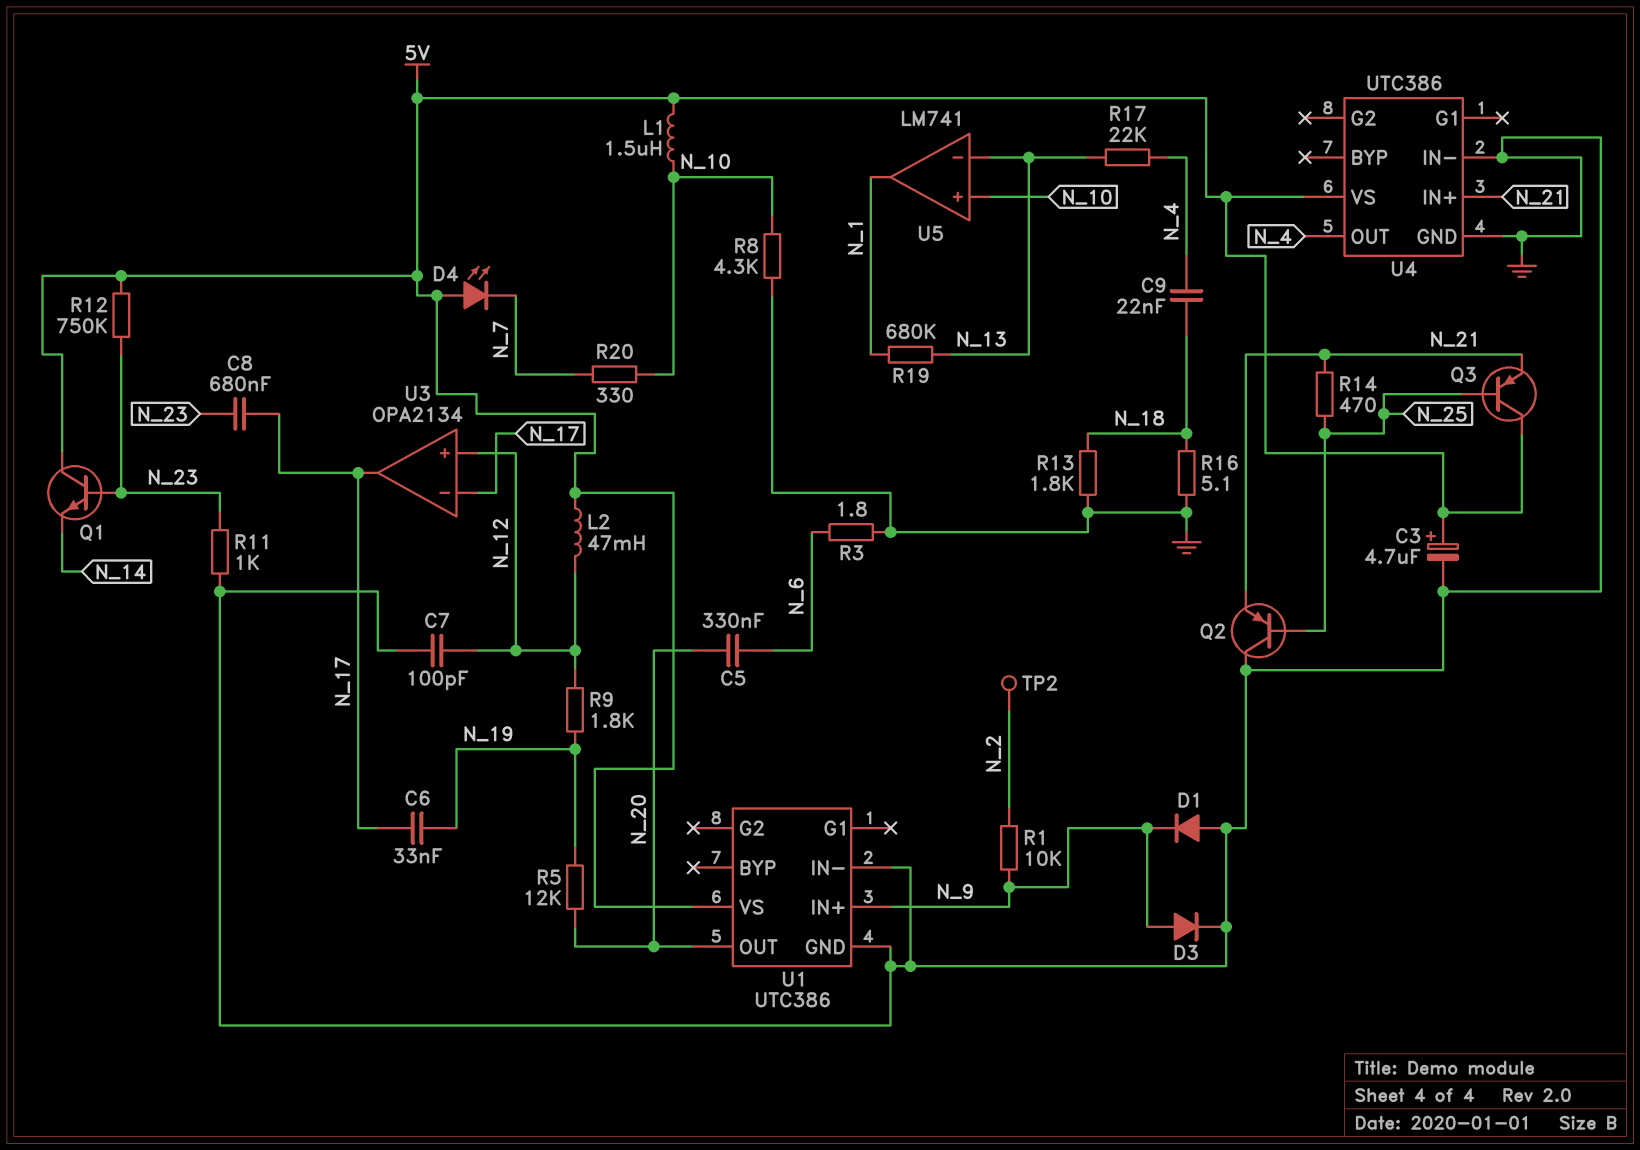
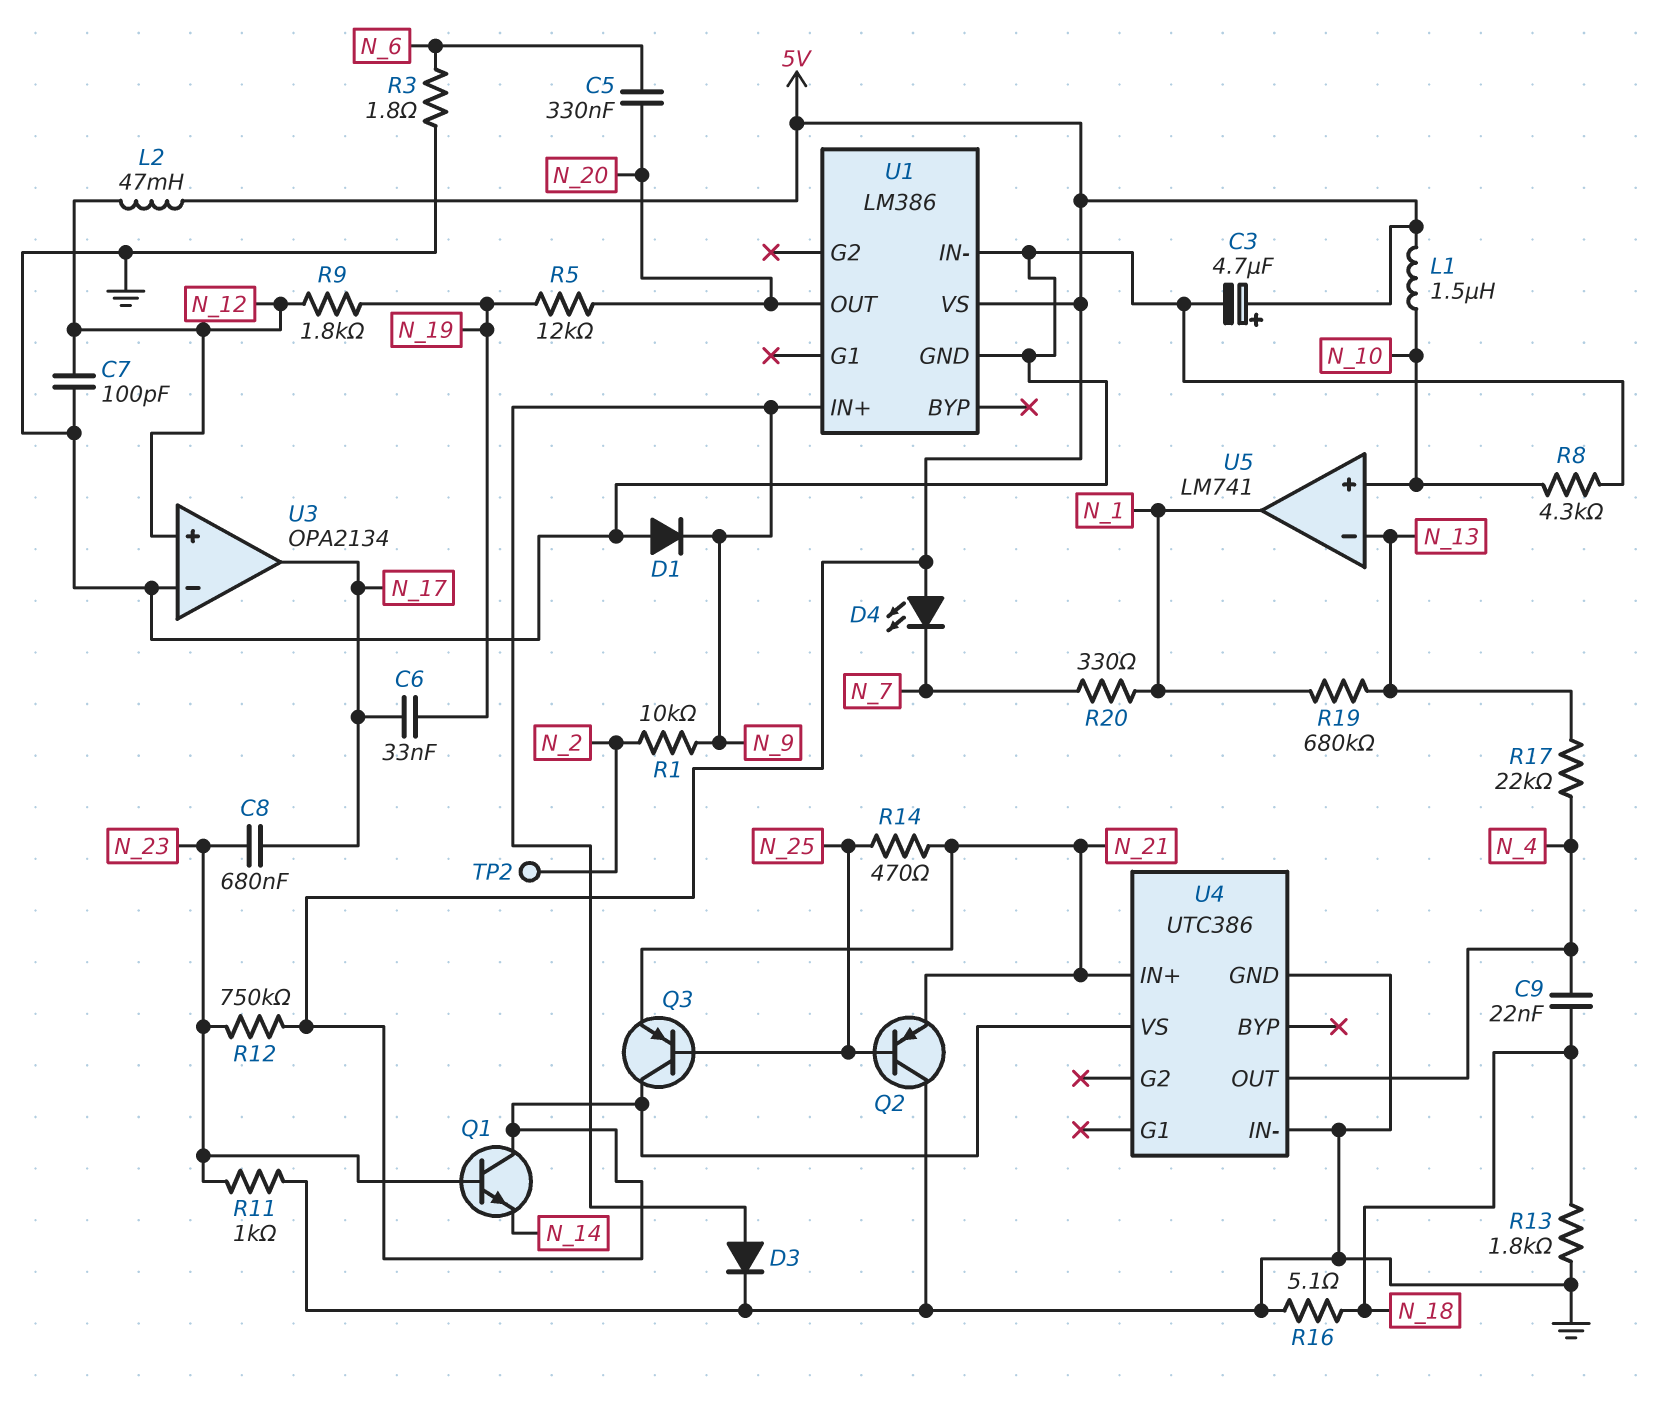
R20: 330 (N_7, N_10) -> 330 (N_1, N_7)
U1: UTC386 -> LM386
U3 pin in-: N_17 -> GND

